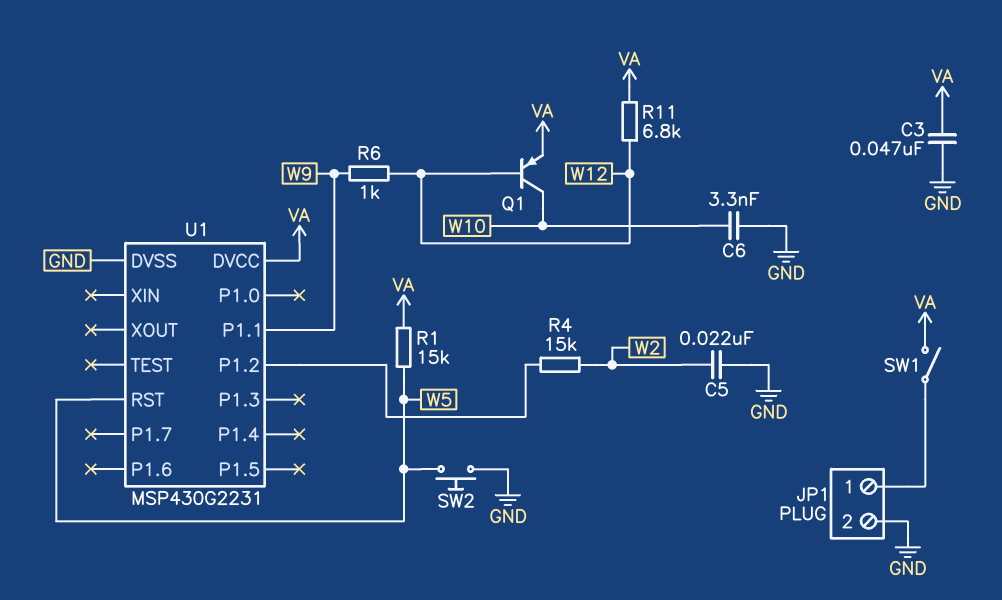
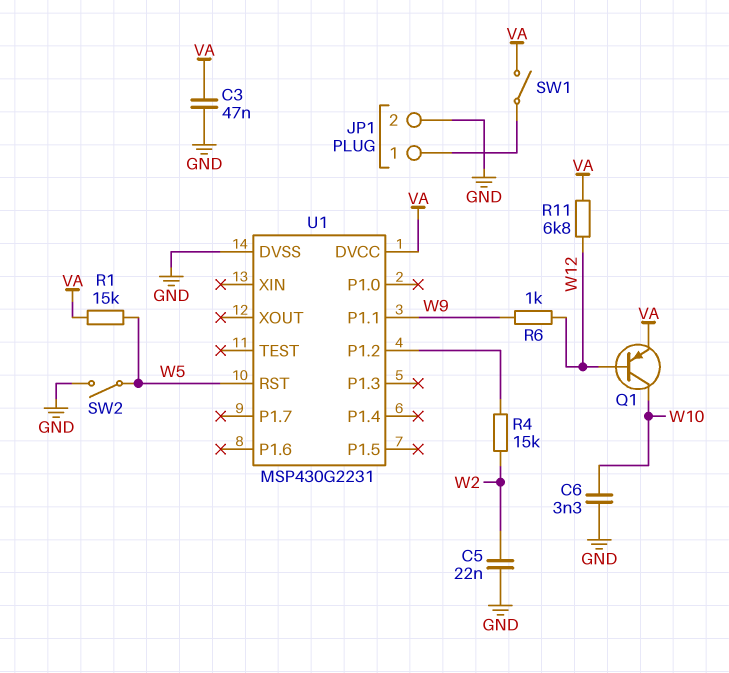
SW2: button (GND, W5) -> switch (GND, W5)

